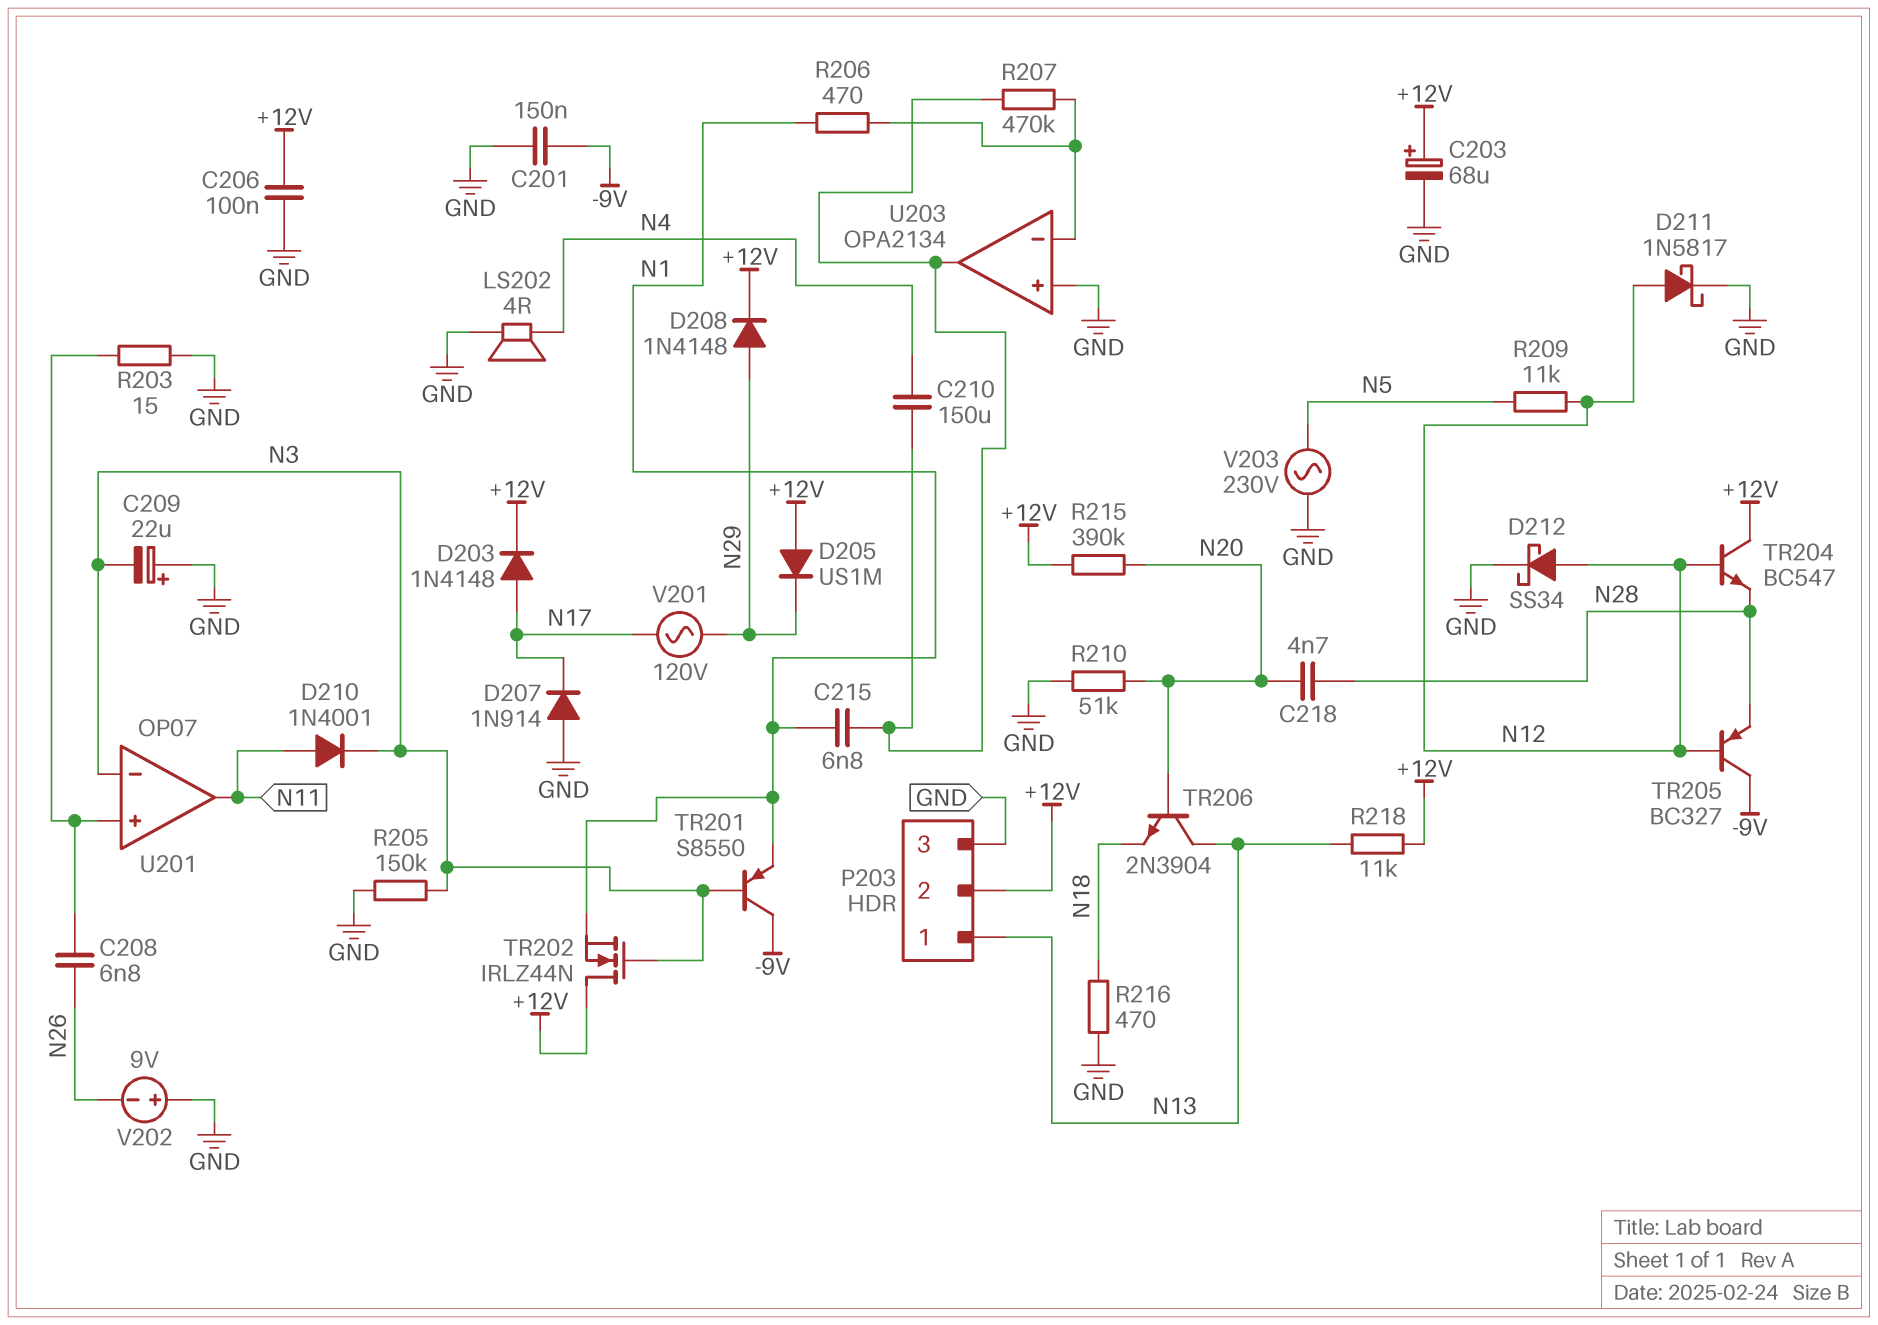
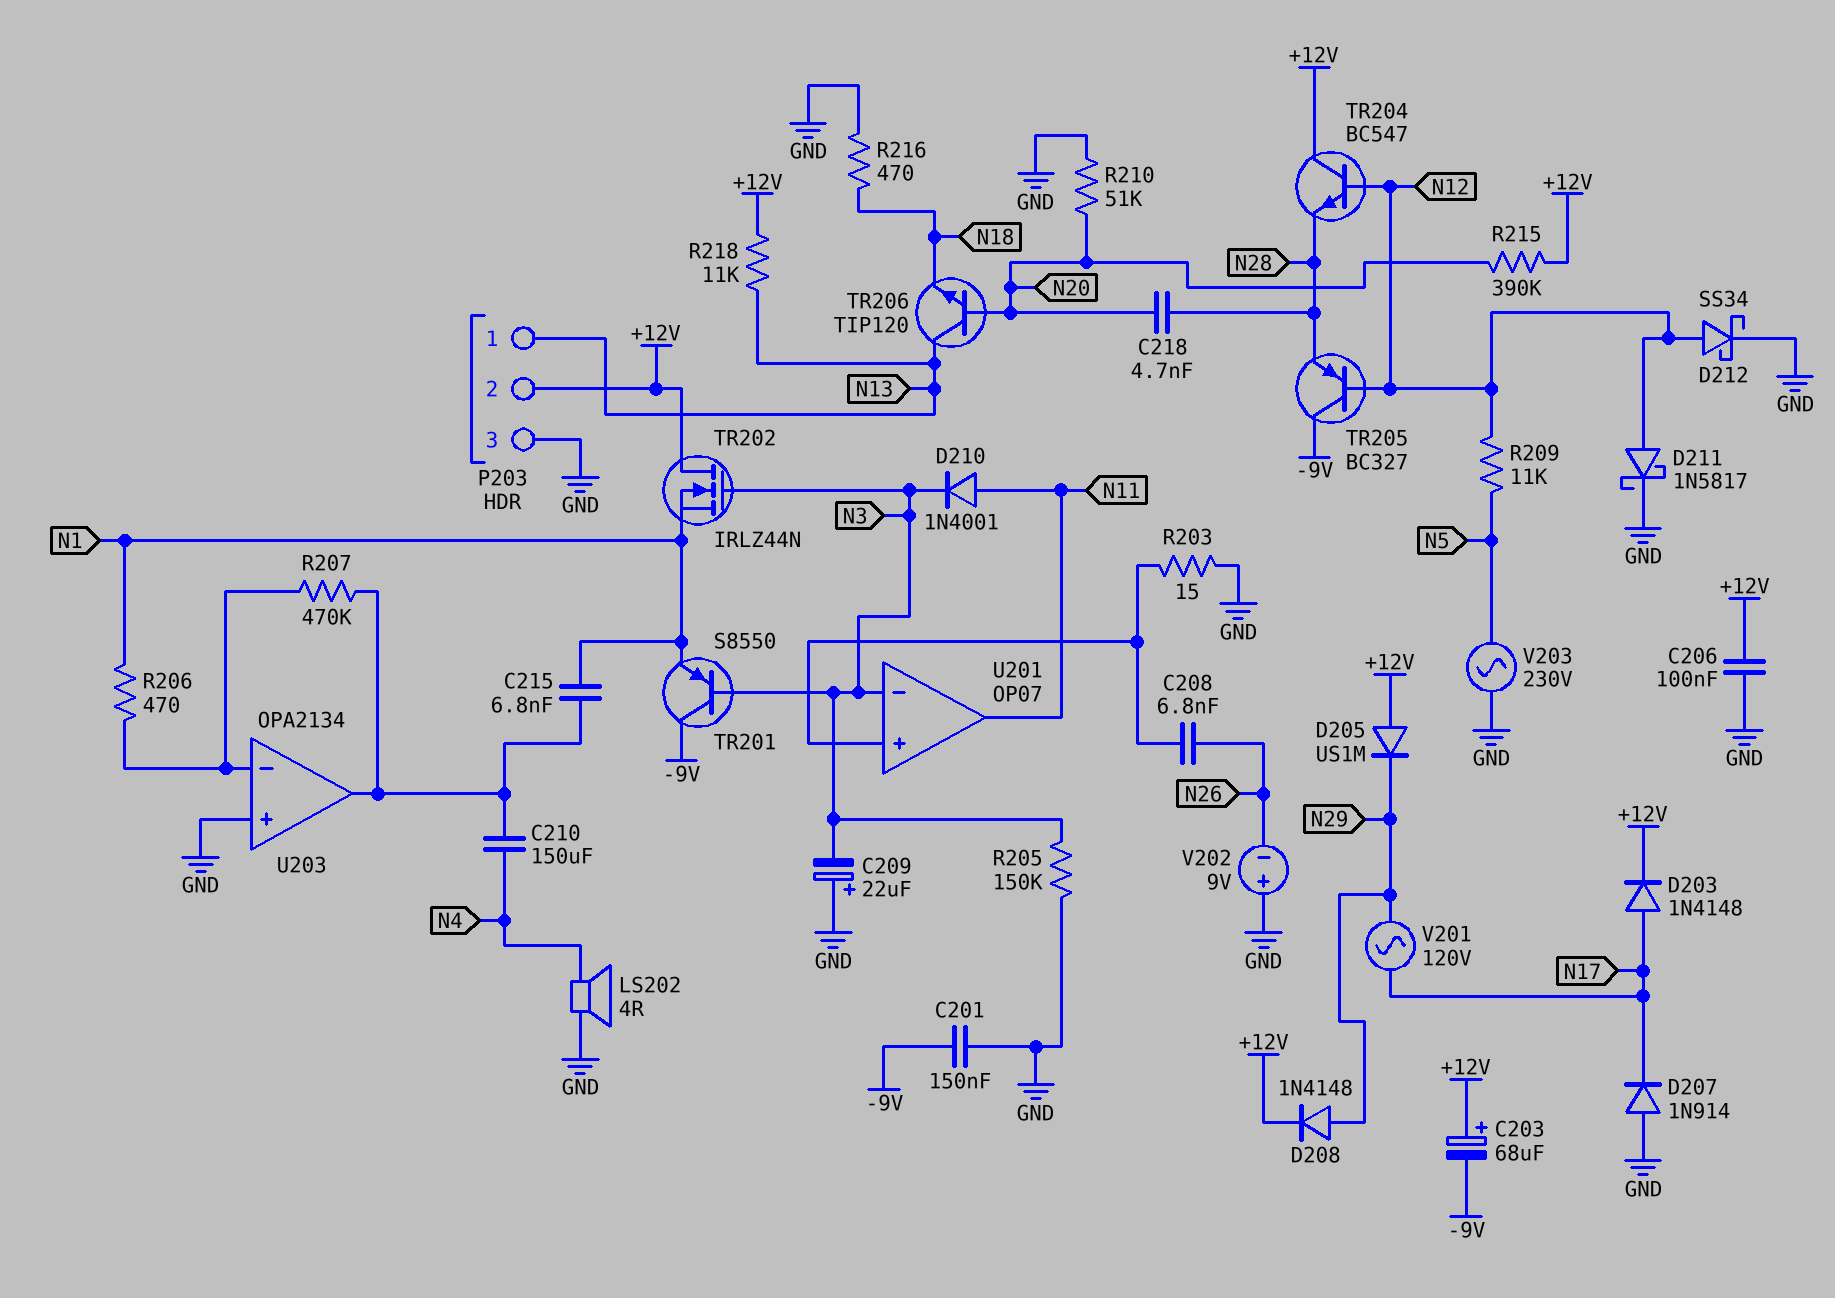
C203: 68uF (plus +12V, minus GND) -> 68uF (plus +12V, minus -9V)
TR206: NPN 2N3904 (B N20, C N13, E N18) -> NPN TIP120 (B N20, C N13, E N18)

